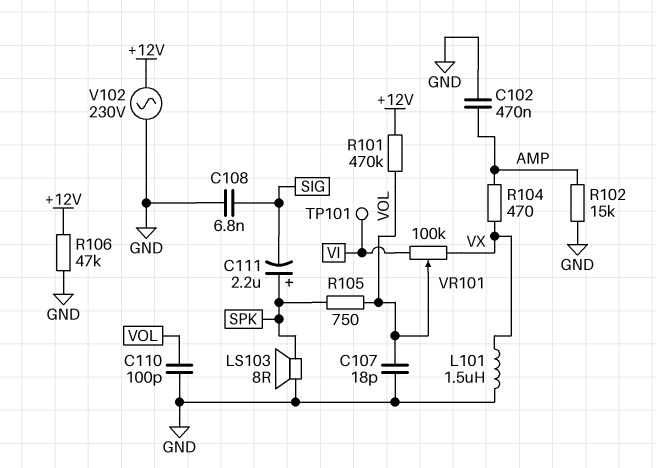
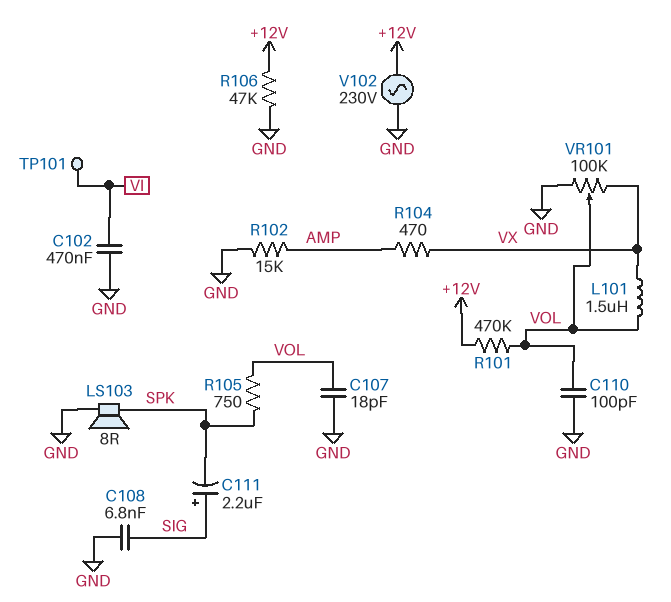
C102: 470nF (AMP, GND) -> 470nF (GND, VI)
C111: 2.2uF (plus SPK, minus SIG) -> 2.2uF (plus SIG, minus SPK)
L101: 1.5uH (GND, VX) -> 1.5uH (VOL, VX)
VR101: 100k (VI, VX, wiper VOL) -> 100k (GND, VX, wiper VOL)

